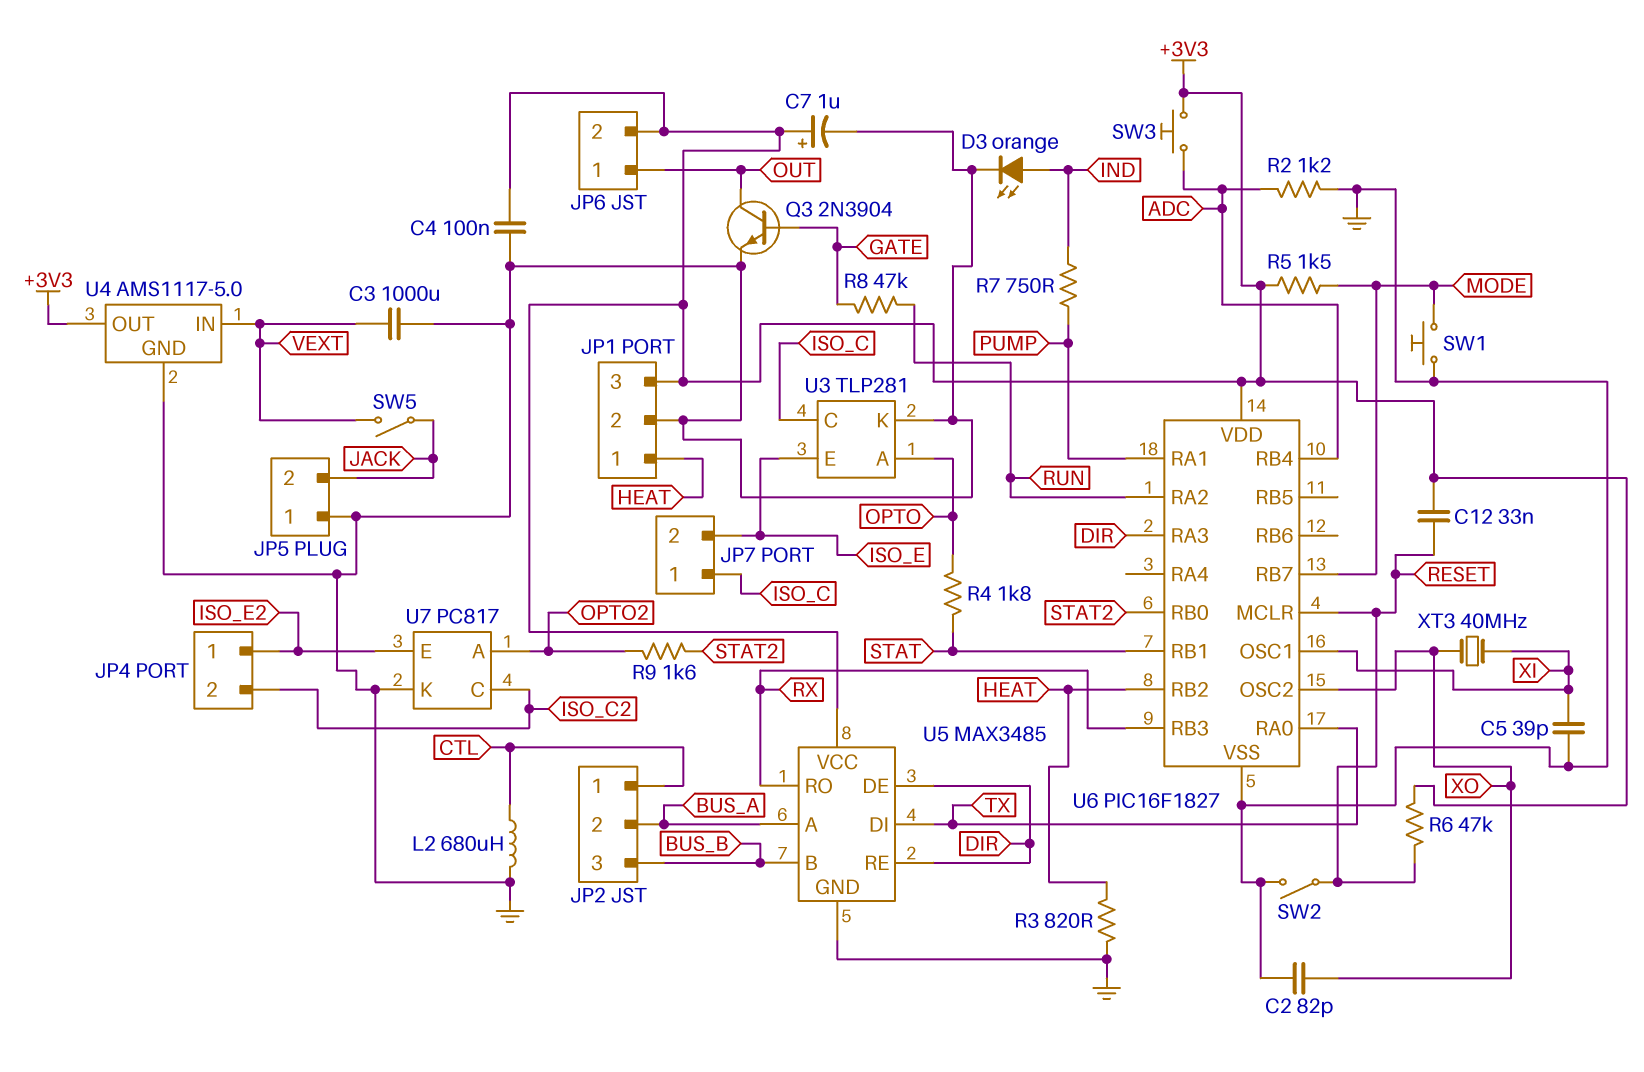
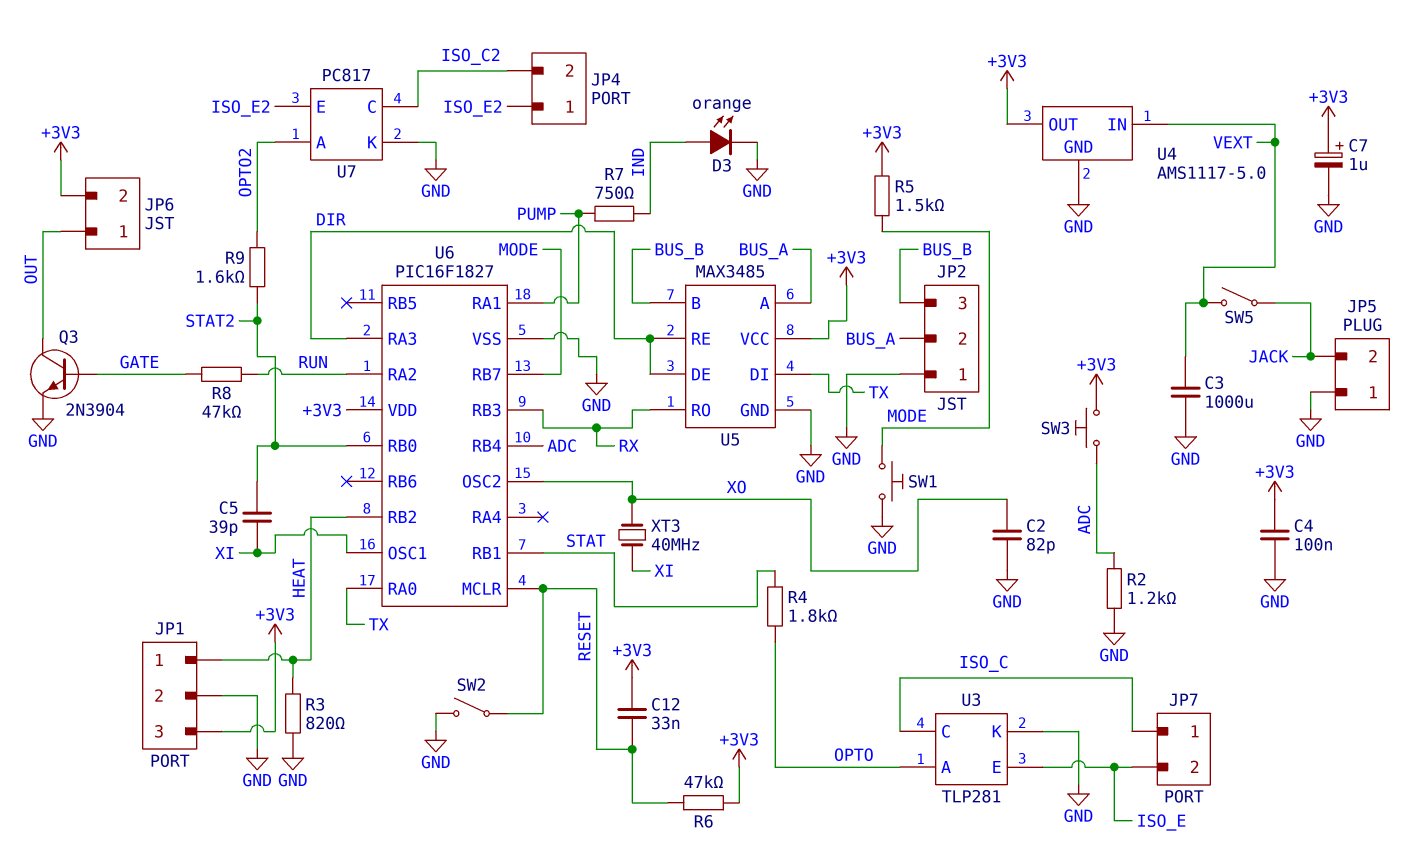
C5: 39pF (GND, XI) -> 39pF (STAT2, XI)
JP2 pin 1: CTL -> GND
L2: 680uH (CTL, GND) -> none

